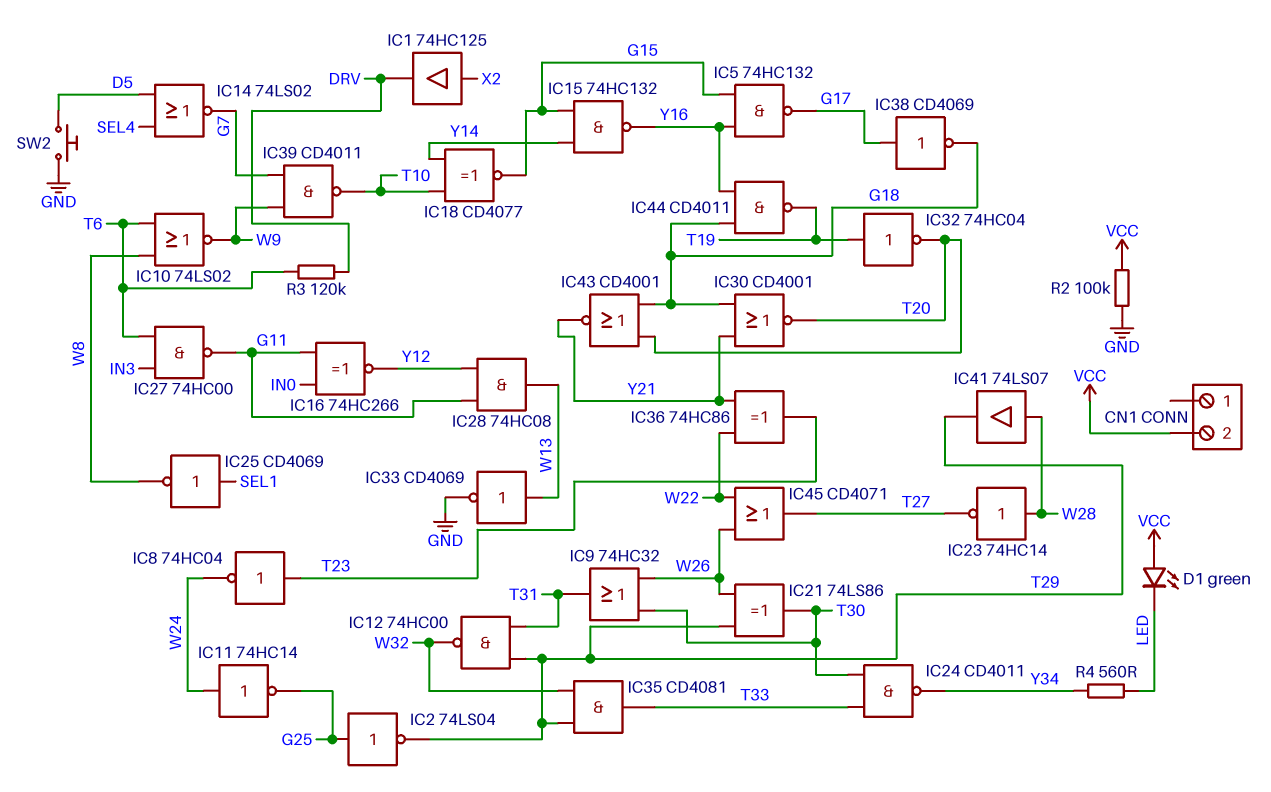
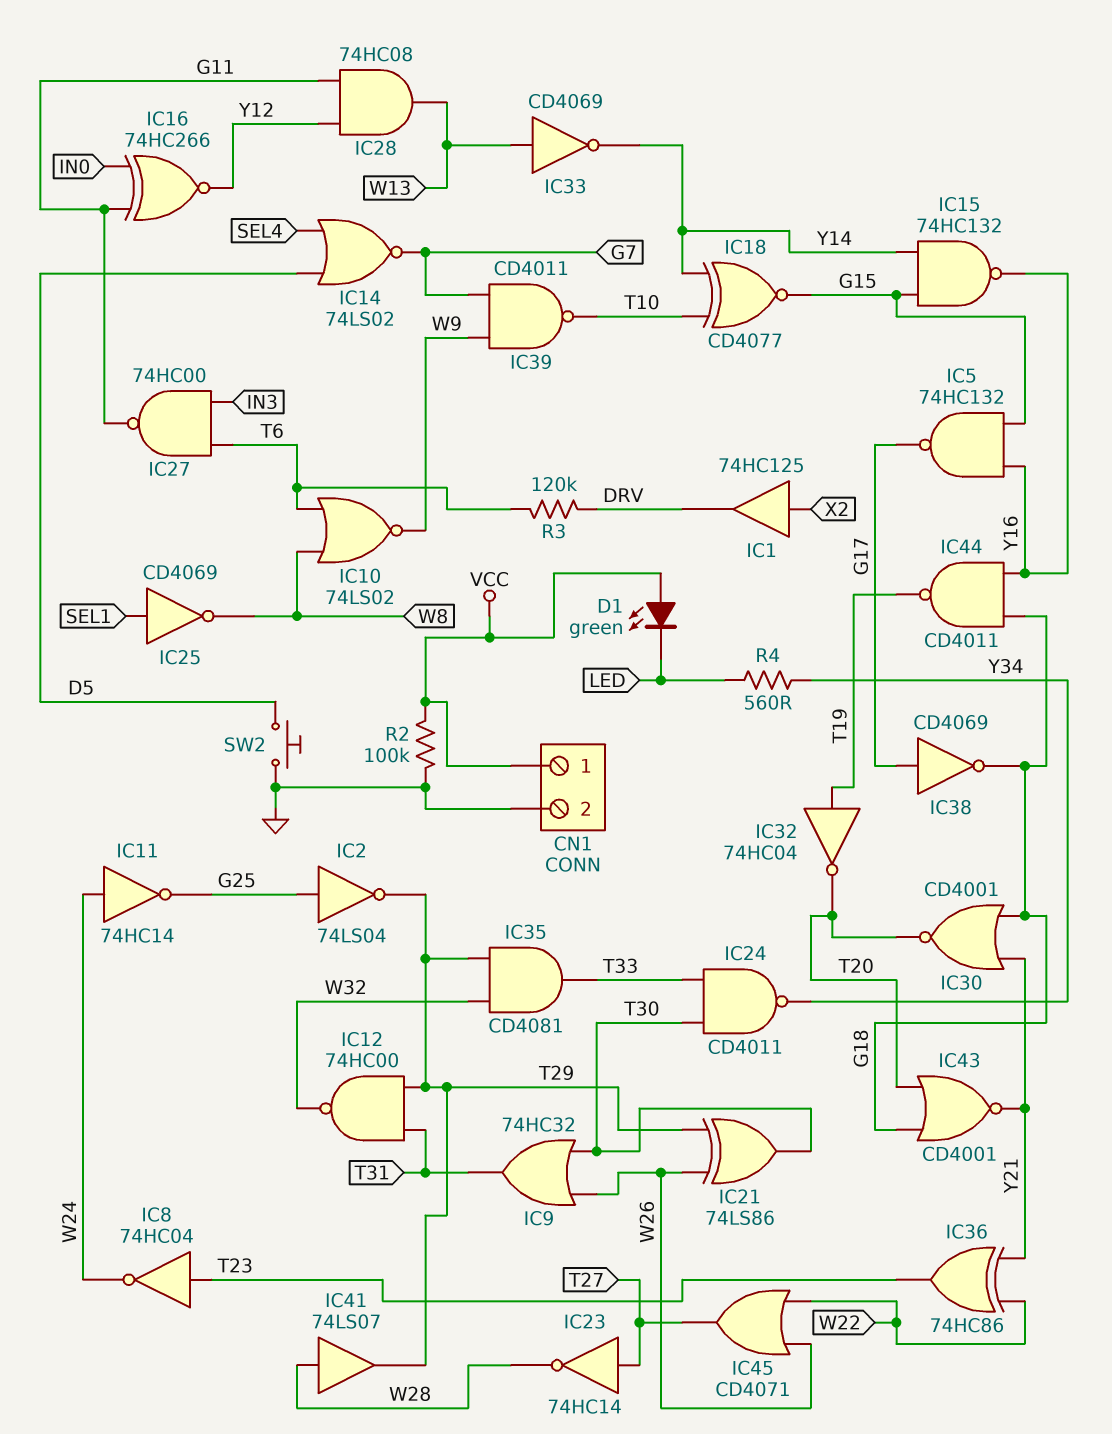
CN1 pin 1: none -> VCC
CN1 pin 2: VCC -> GND
IC23: NOT 74HC14 (in W28, out T27) -> NOT 74HC14 (in T27, out W28)
IC33: NOT CD4069 (in W13, out GND) -> NOT CD4069 (in W13, out Y14)

